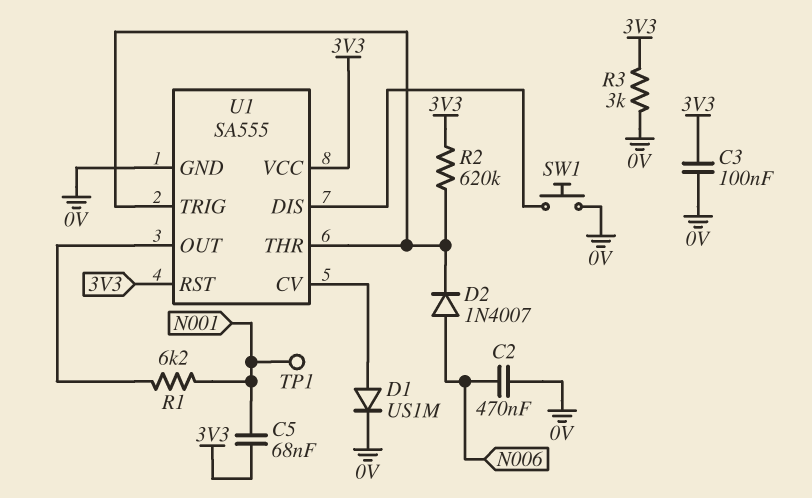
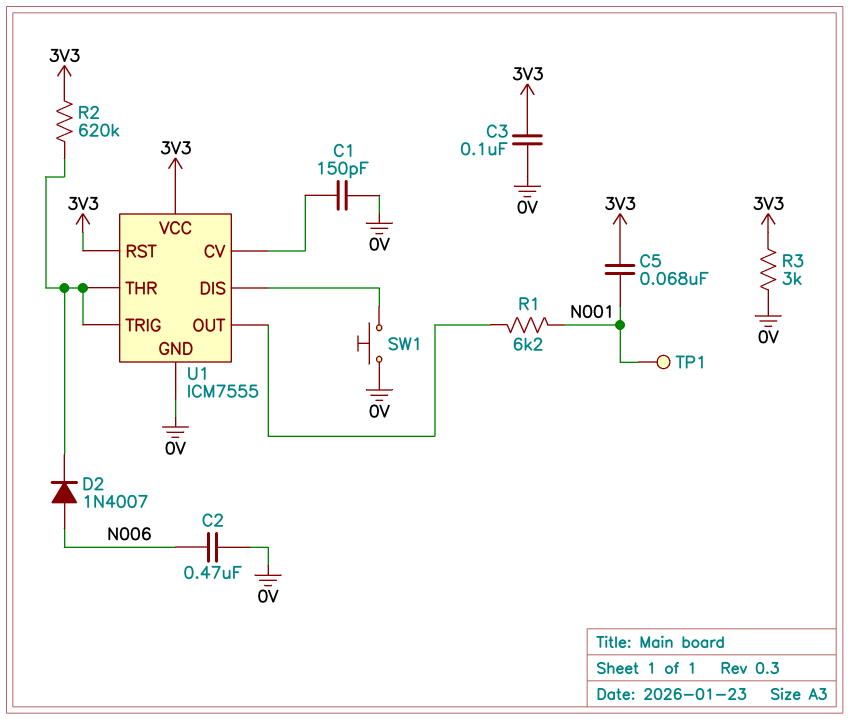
C1: none -> 150pF (0V, U1/CV)
D1: diode US1M (A U1/CV, K 0V) -> none
U1: SA555 -> ICM7555

